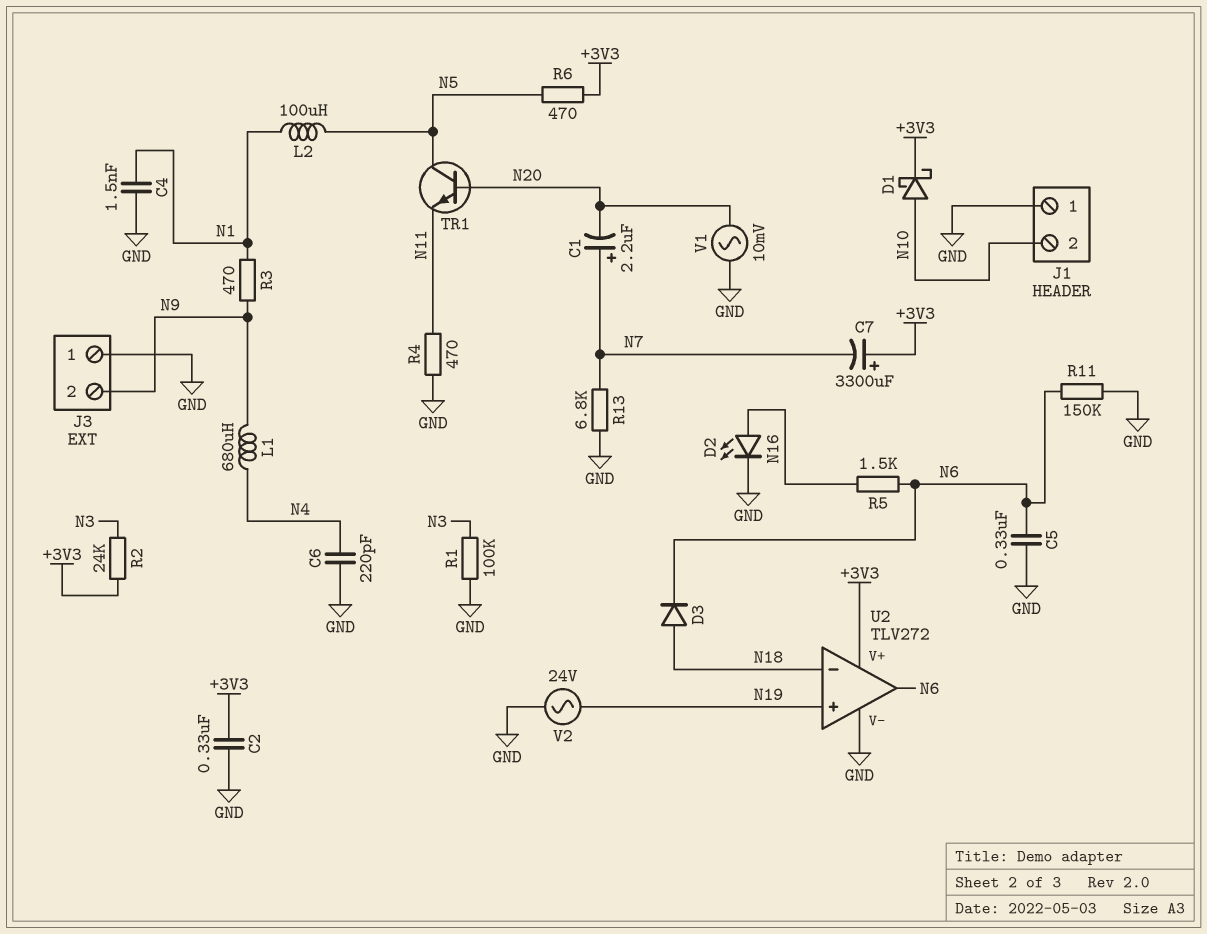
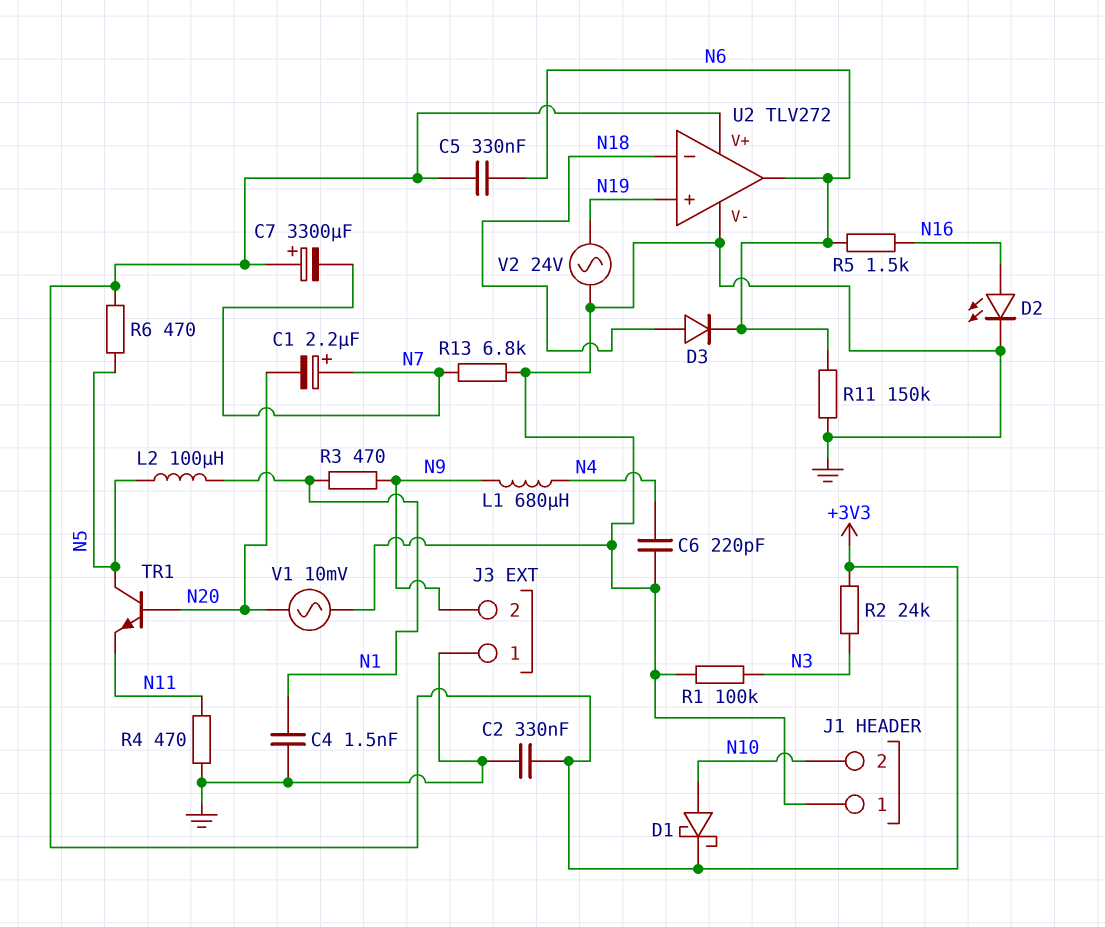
C5: 330nF (GND, N6) -> 330nF (+3V3, N6)

